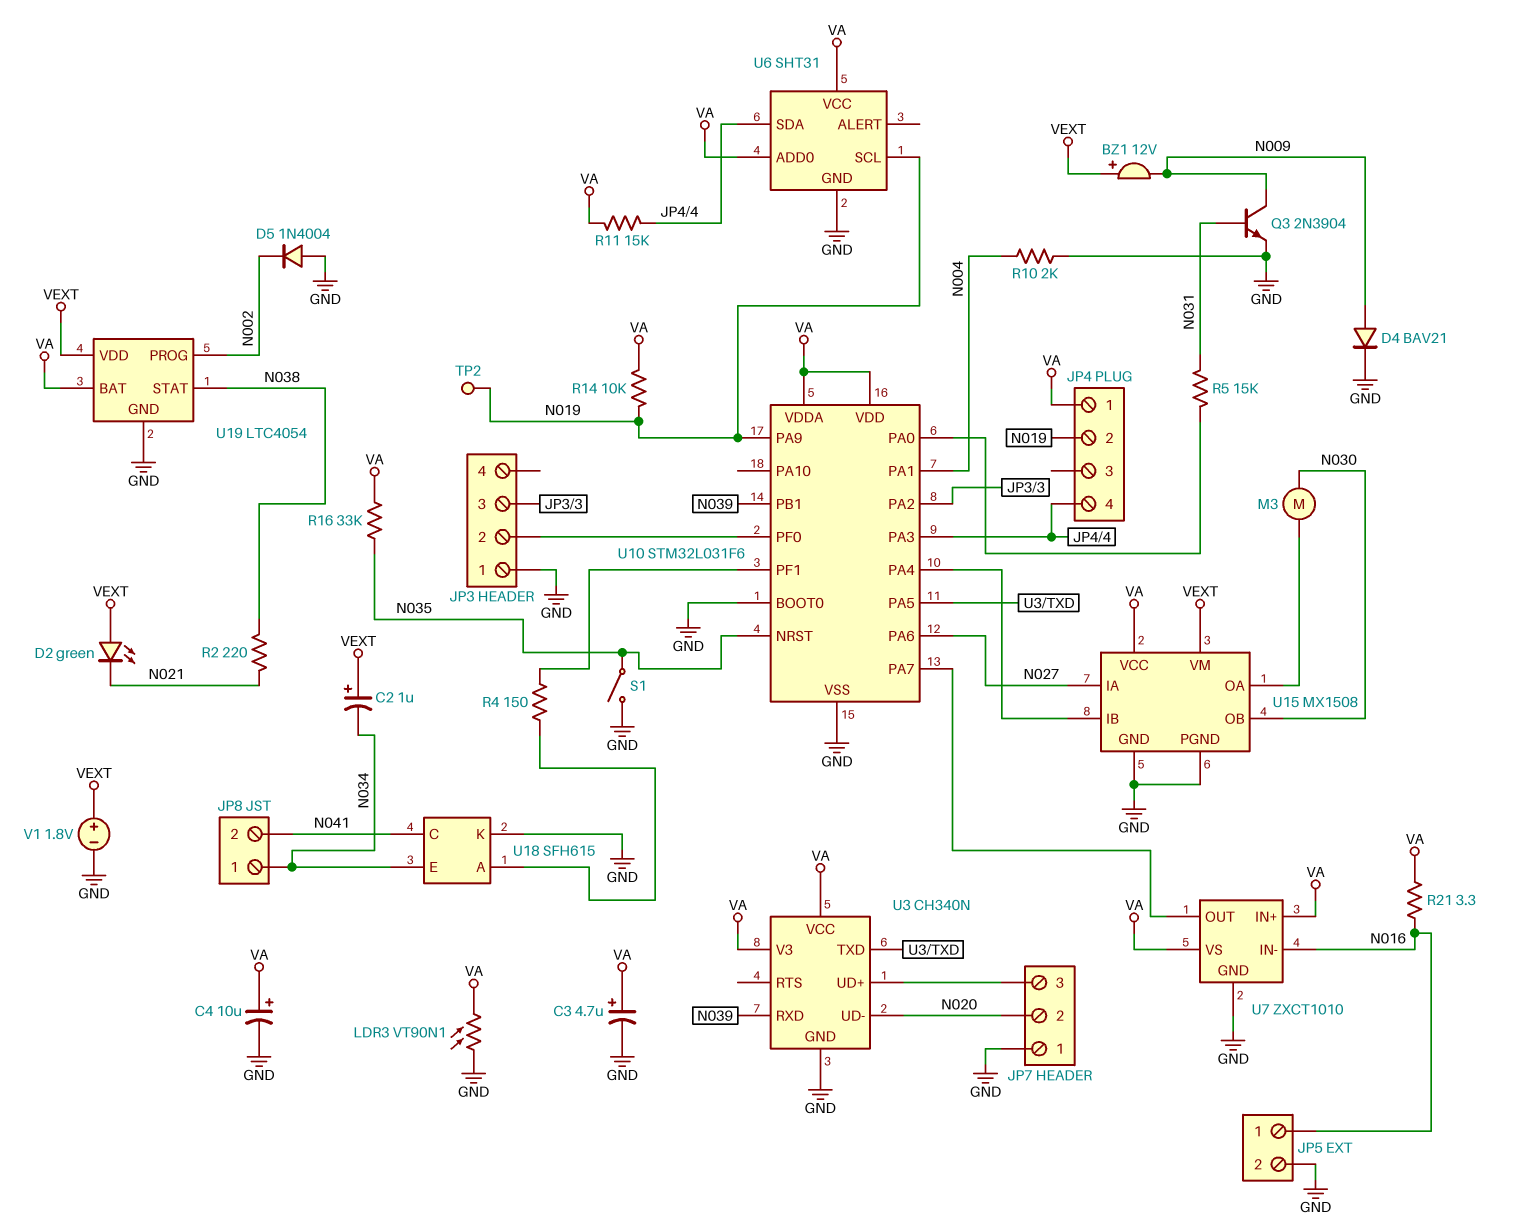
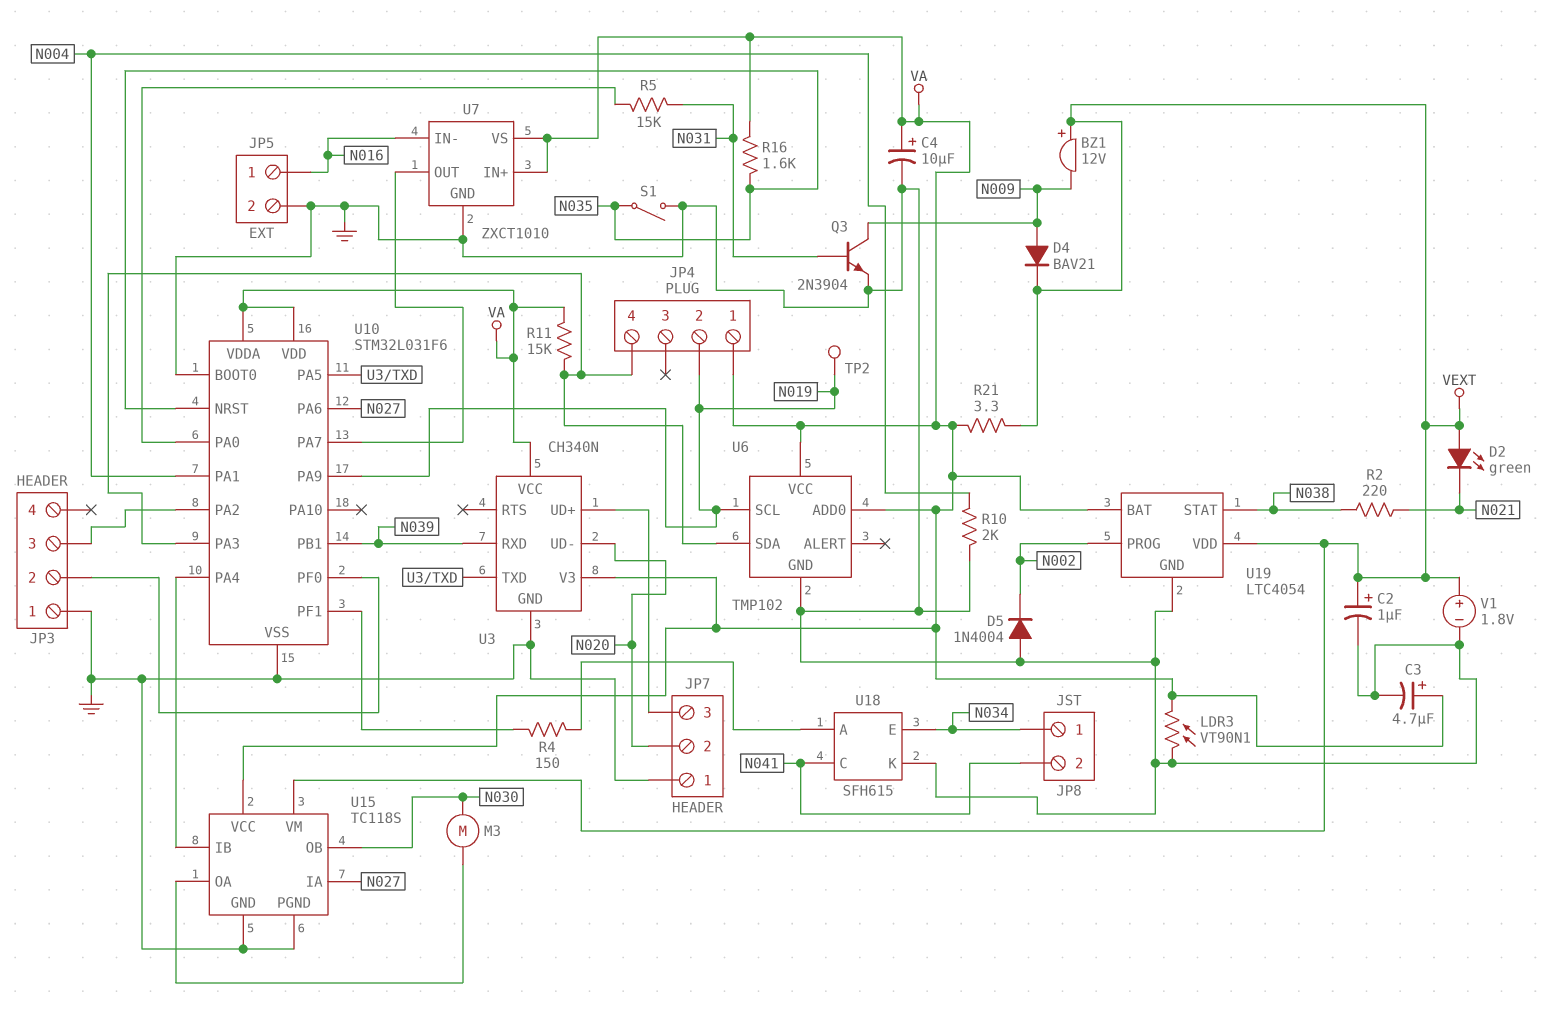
C2: 1uF (plus VEXT, minus N034) -> 1uF (plus VEXT, minus GND)
D4: diode BAV21 (A N009, K GND) -> diode BAV21 (A N009, K VEXT)
R14: 10k (N019, VA) -> none
R16: 33k (N035, VA) -> 1.6k (N035, VA)
R21: 3.3 (N016, VA) -> 3.3 (VA, VEXT)
U6: SHT31 -> TMP102
U15: MX1508 -> TC118S

